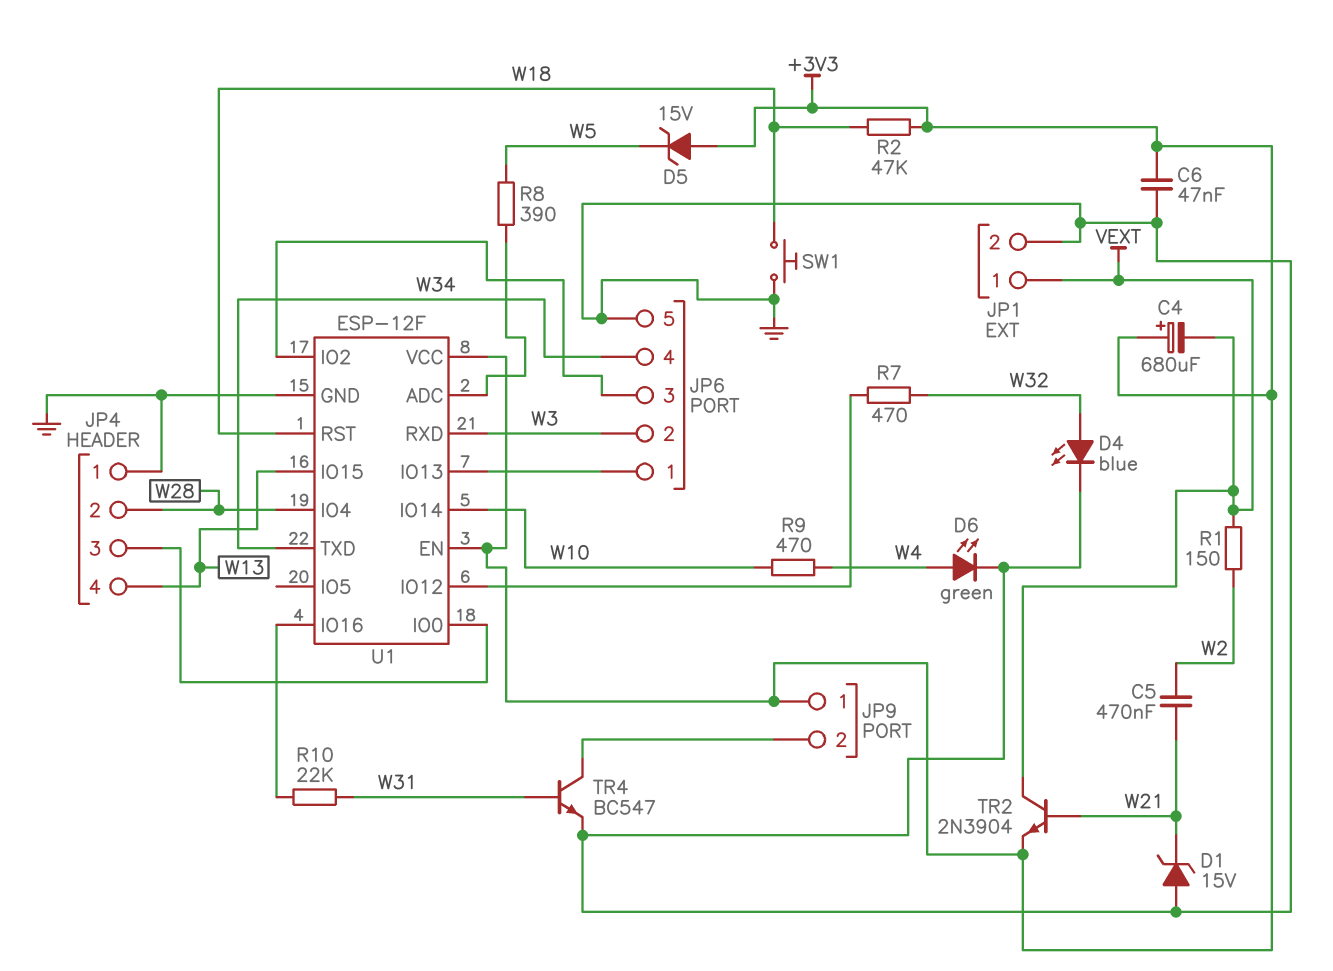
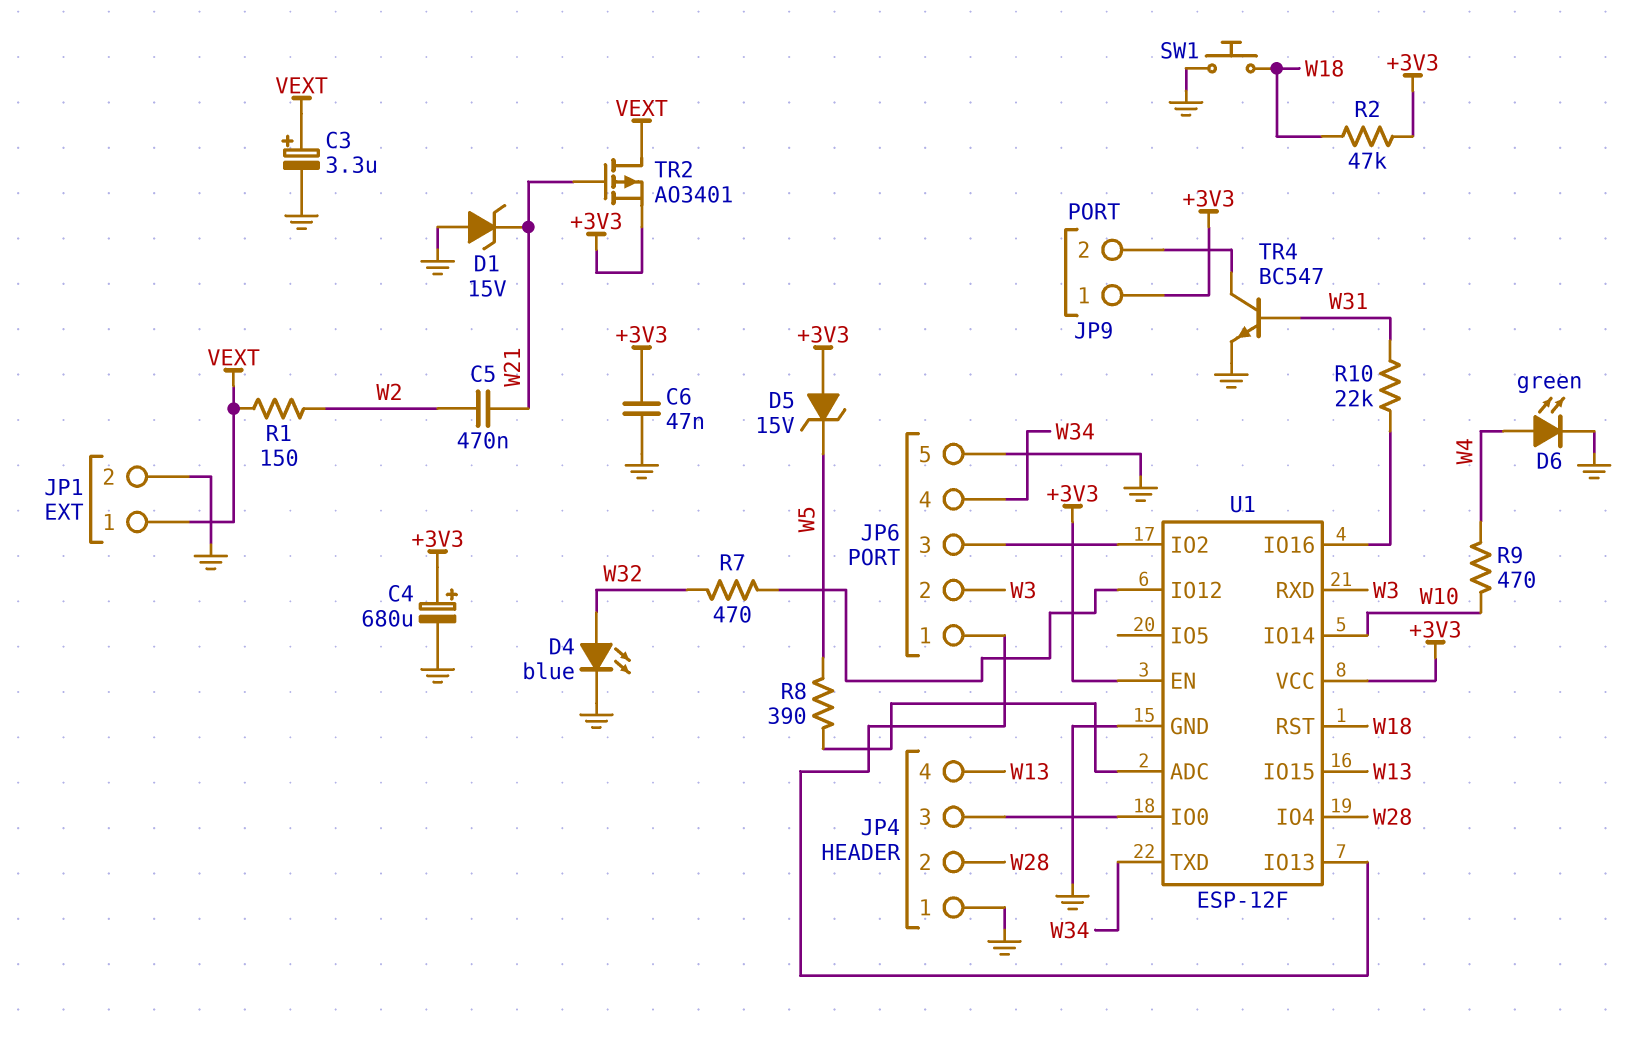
C3: none -> 3.3uF (plus VEXT, minus GND)
C4: 680uF (plus +3V3, minus VEXT) -> 680uF (plus +3V3, minus GND)
TR2: NPN 2N3904 (B W21, C VEXT, E +3V3) -> PMOS AO3401 (G W21, D VEXT, S +3V3)

